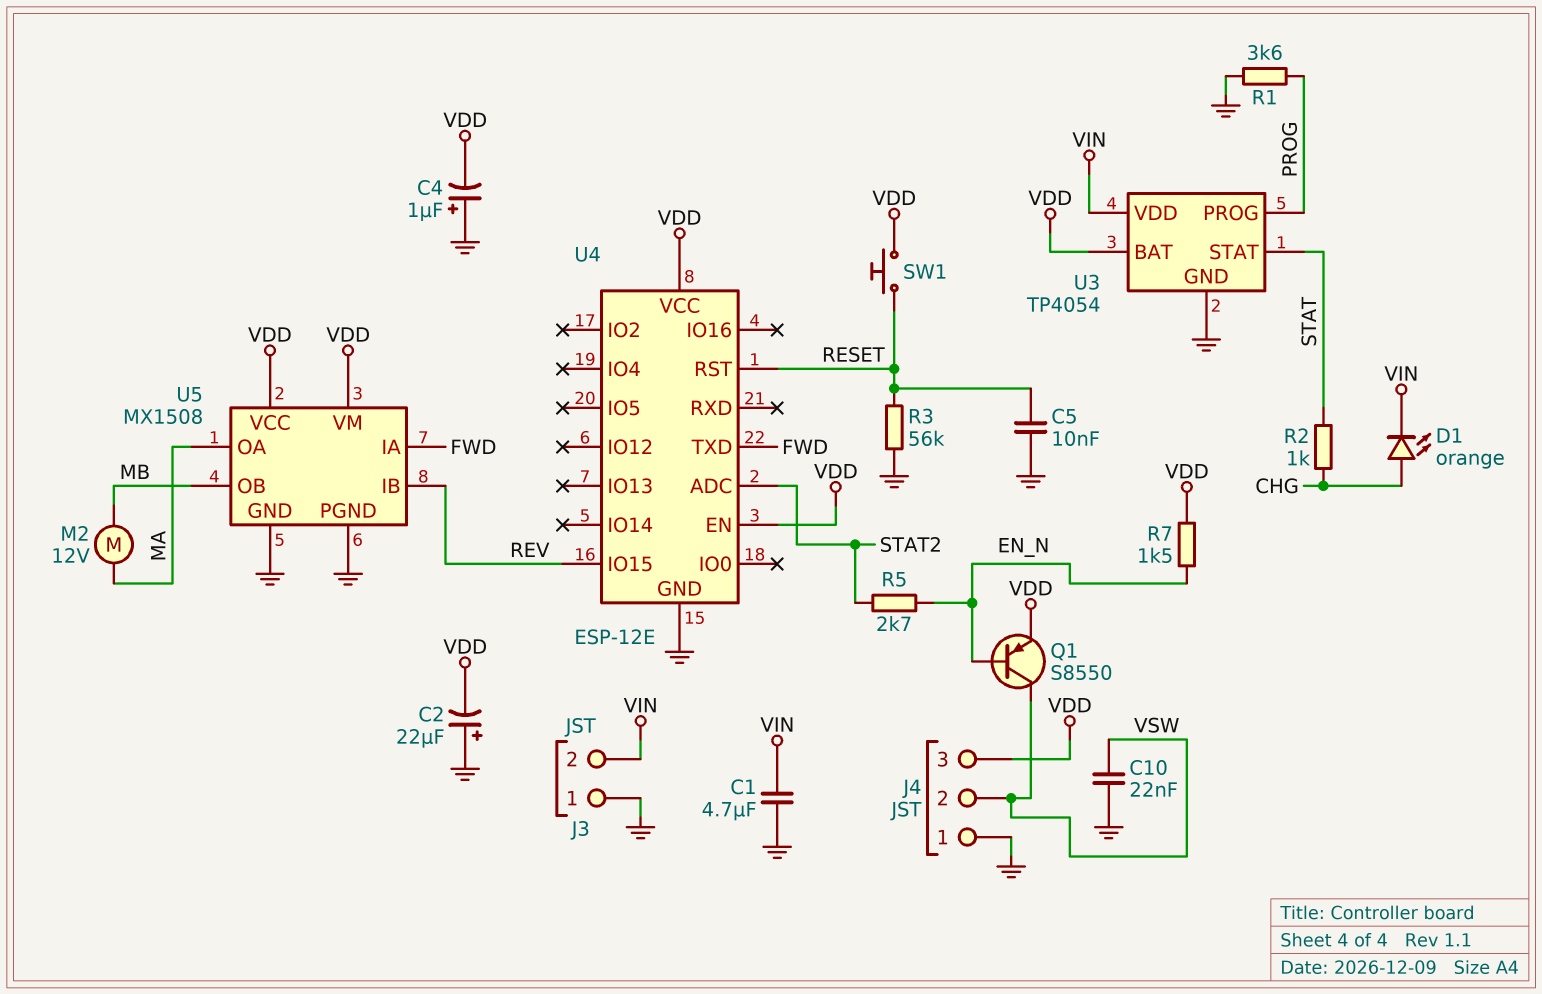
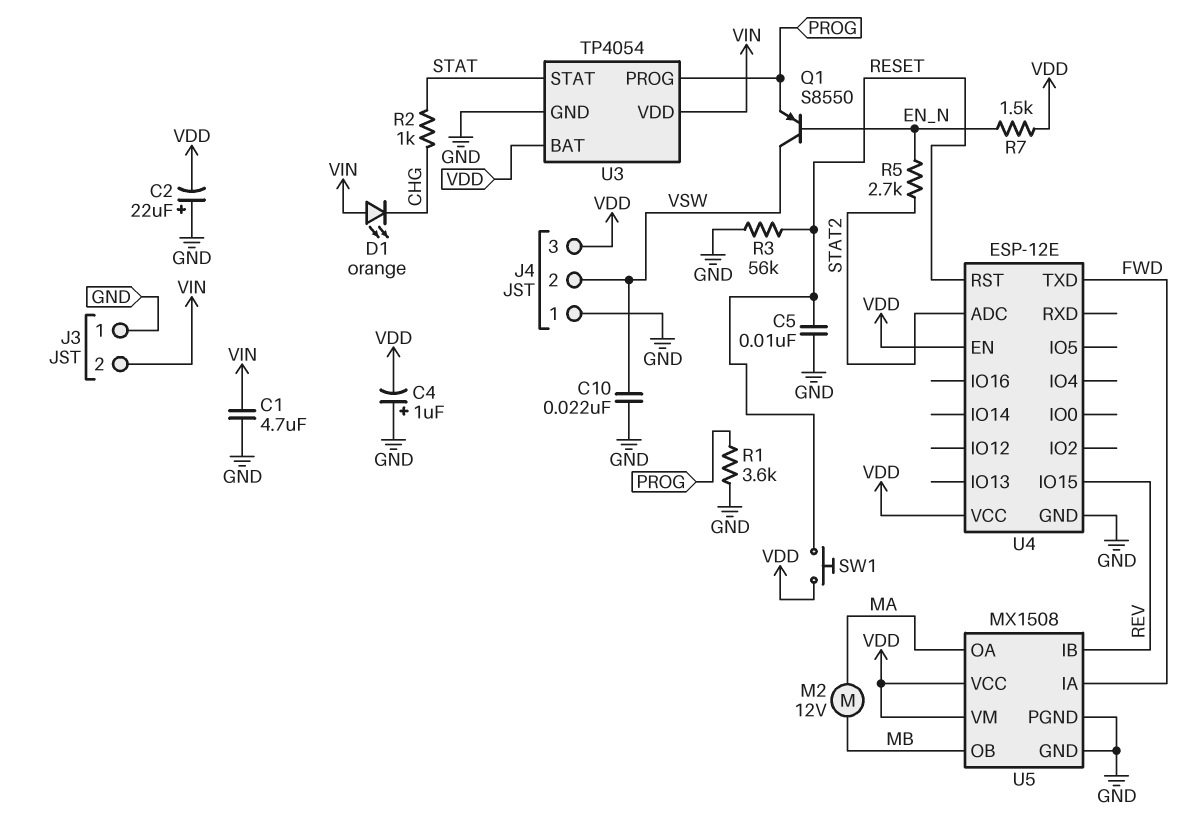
D1: LED orange (A CHG, K VIN) -> LED orange (A VIN, K CHG)
Q1: PNP S8550 (B EN_N, C VSW, E VDD) -> PNP S8550 (B EN_N, C VSW, E PROG)

